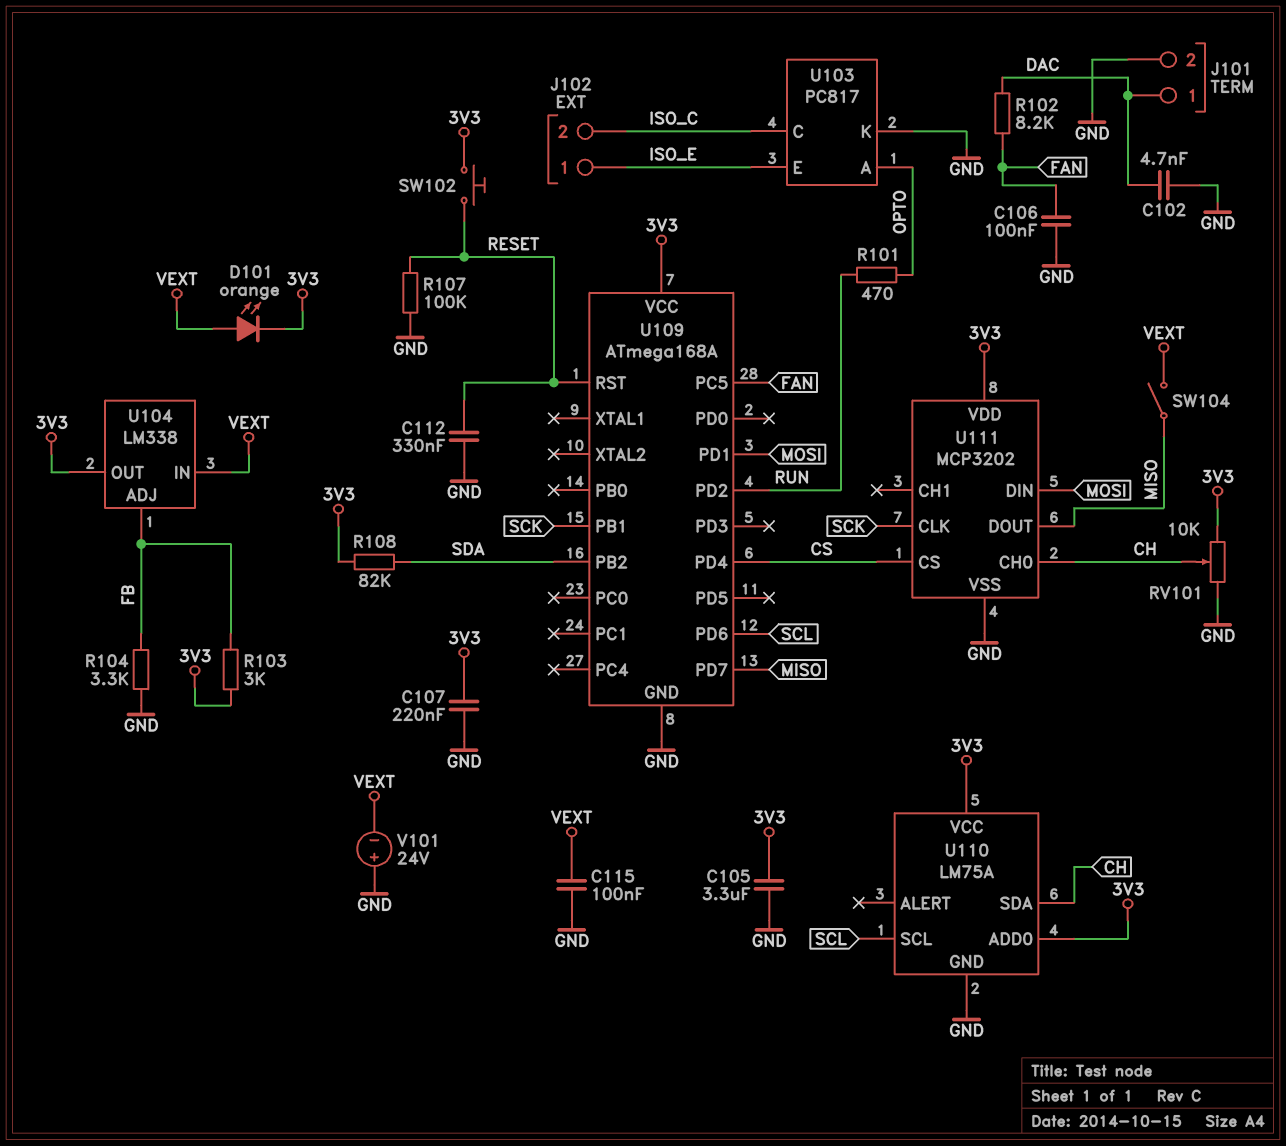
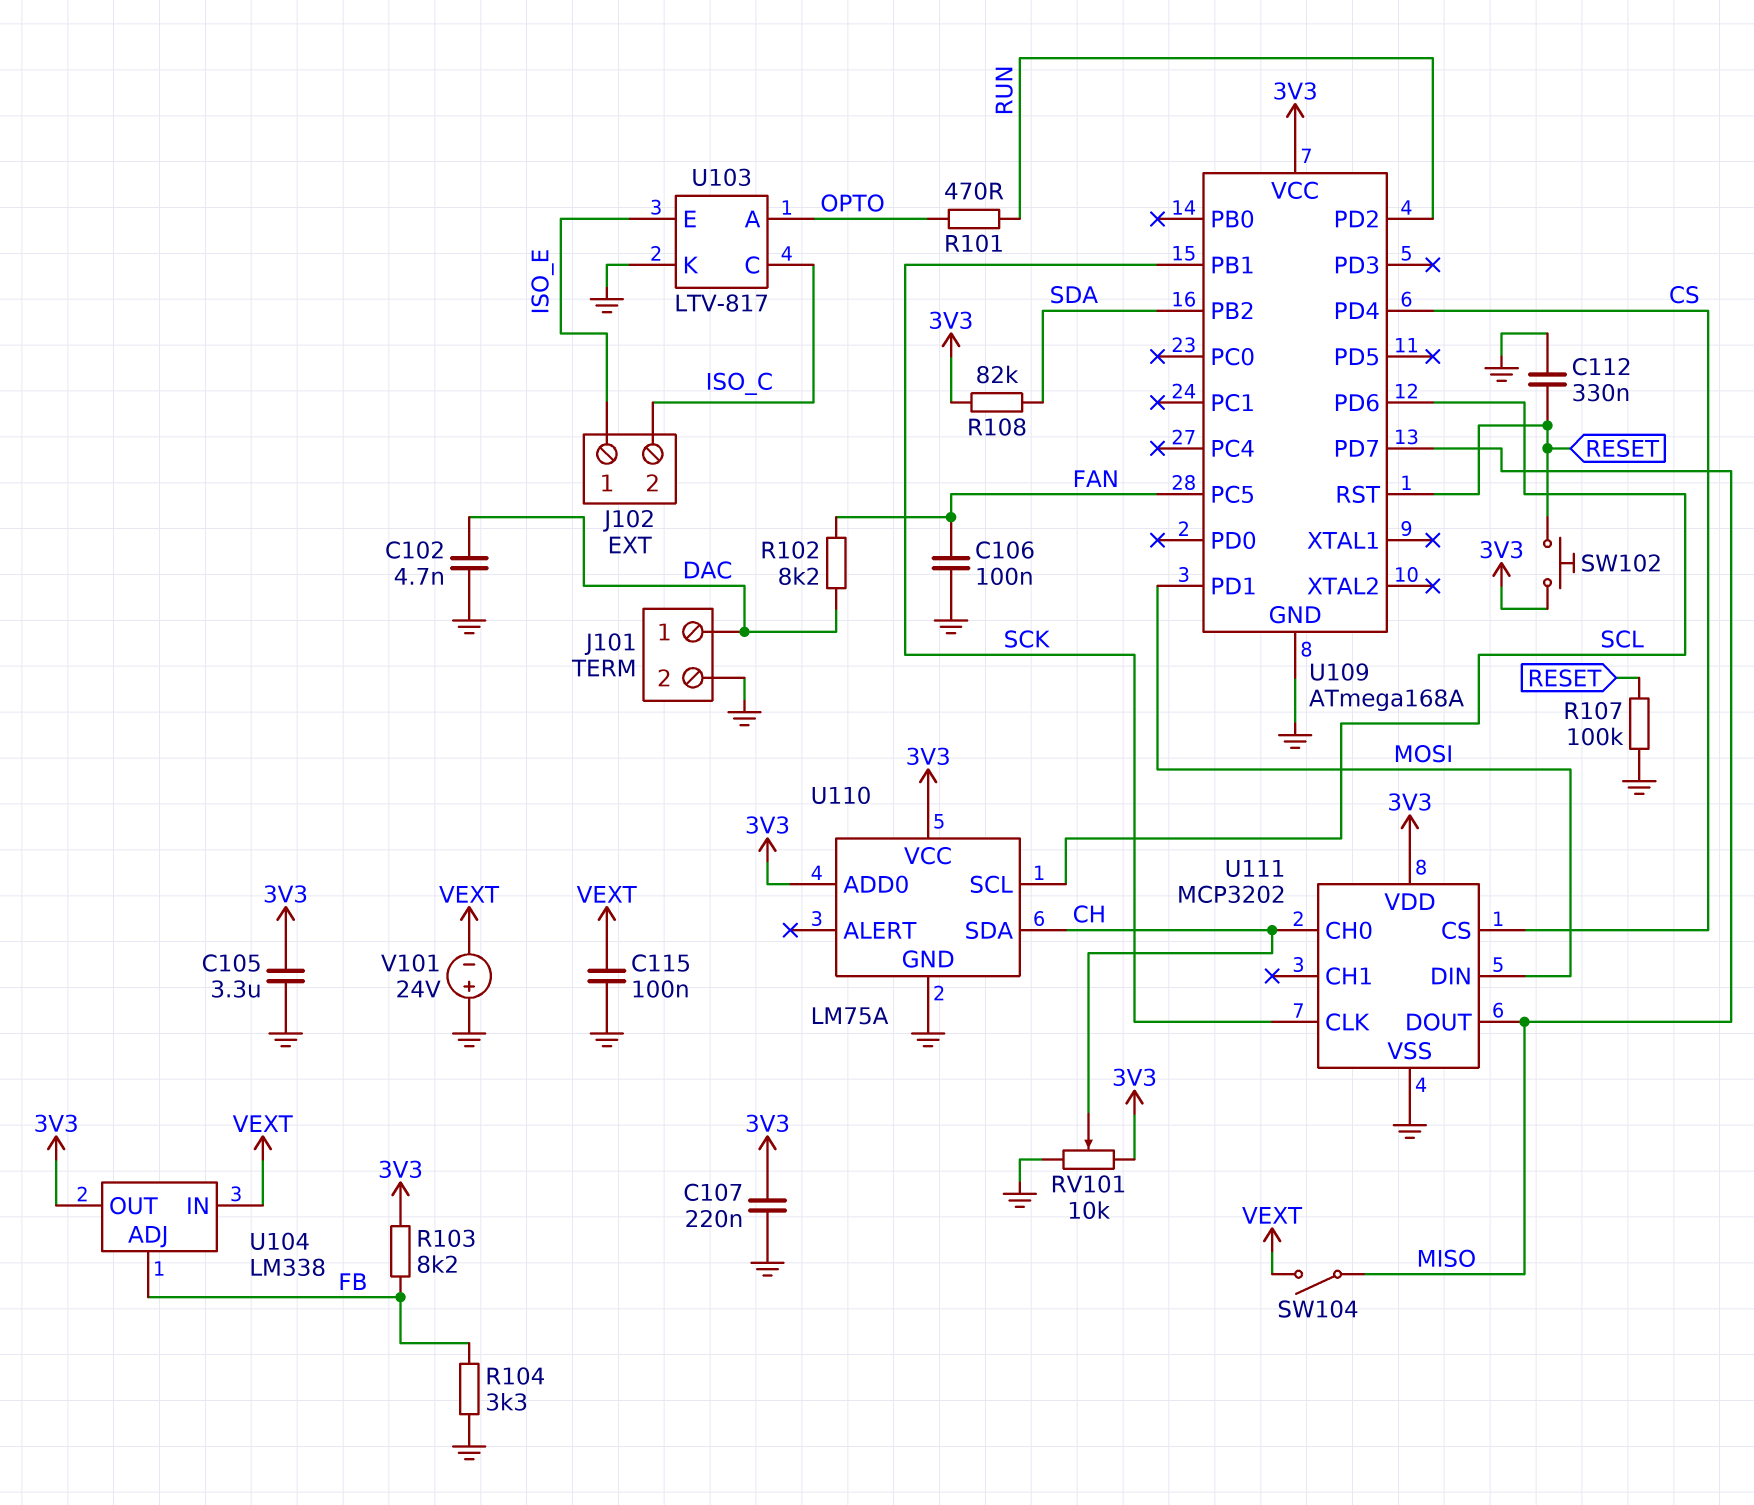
D101: LED orange (A VEXT, K 3V3) -> none
R103: 3k (3V3, FB) -> 8.2k (3V3, FB)
U103: PC817 -> LTV-817

